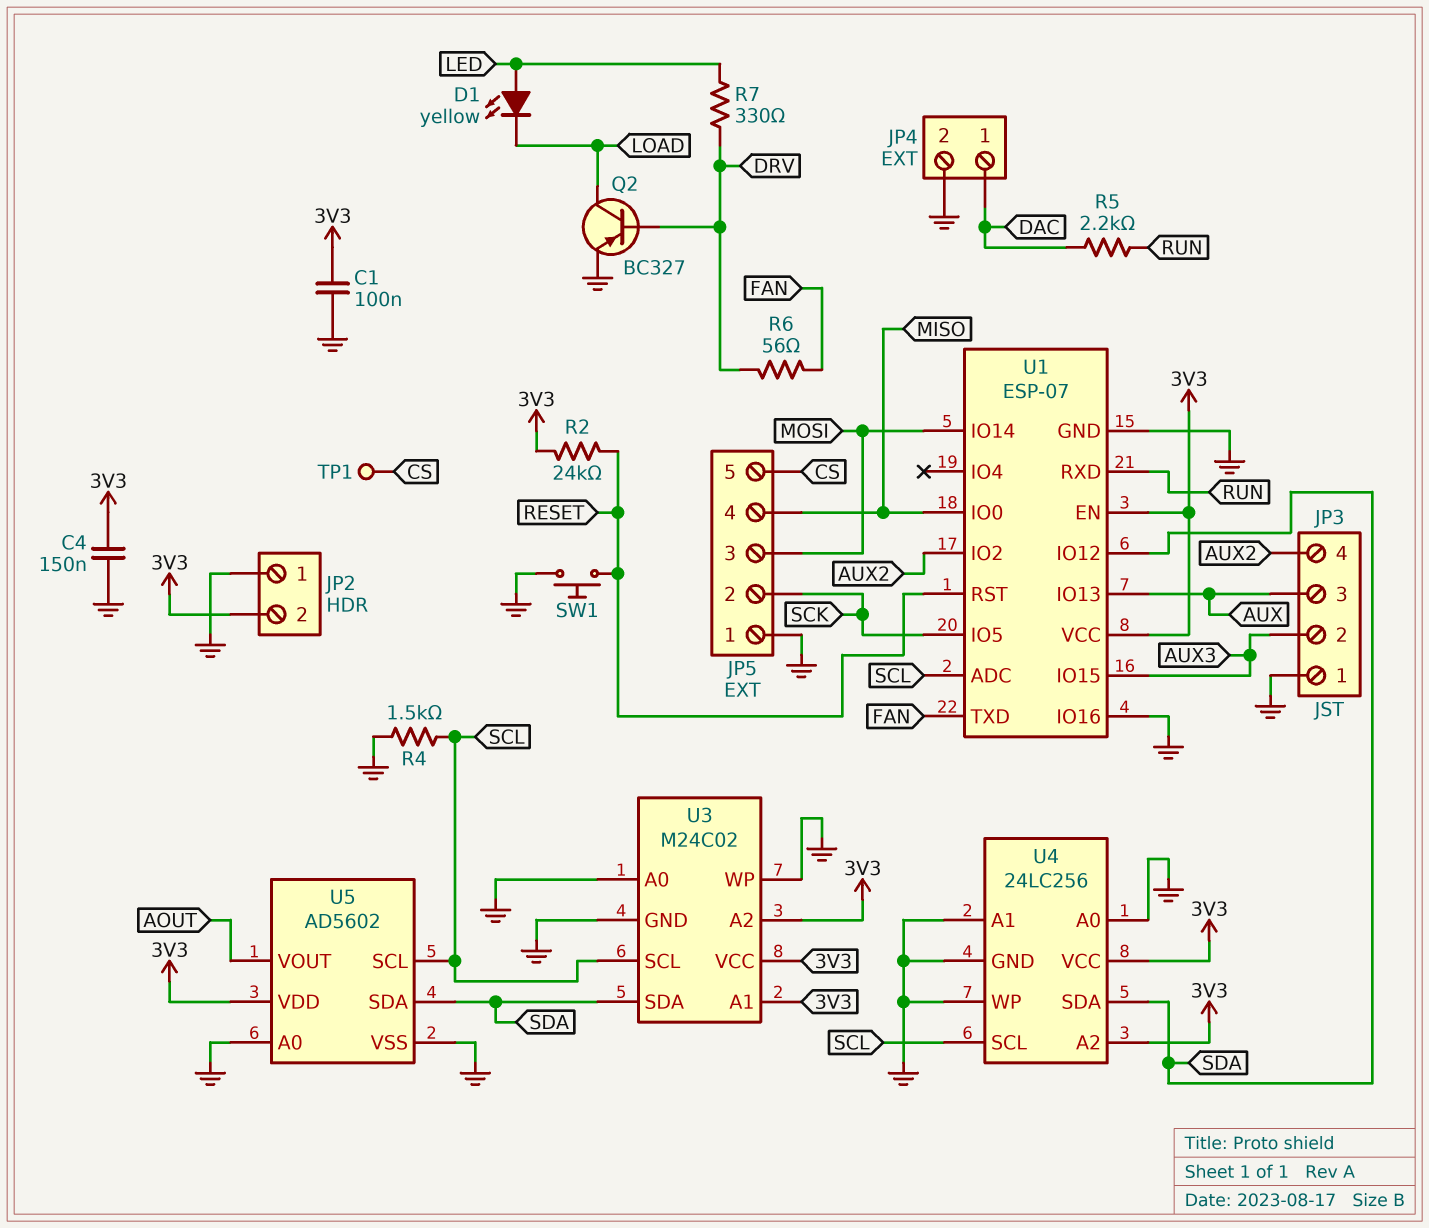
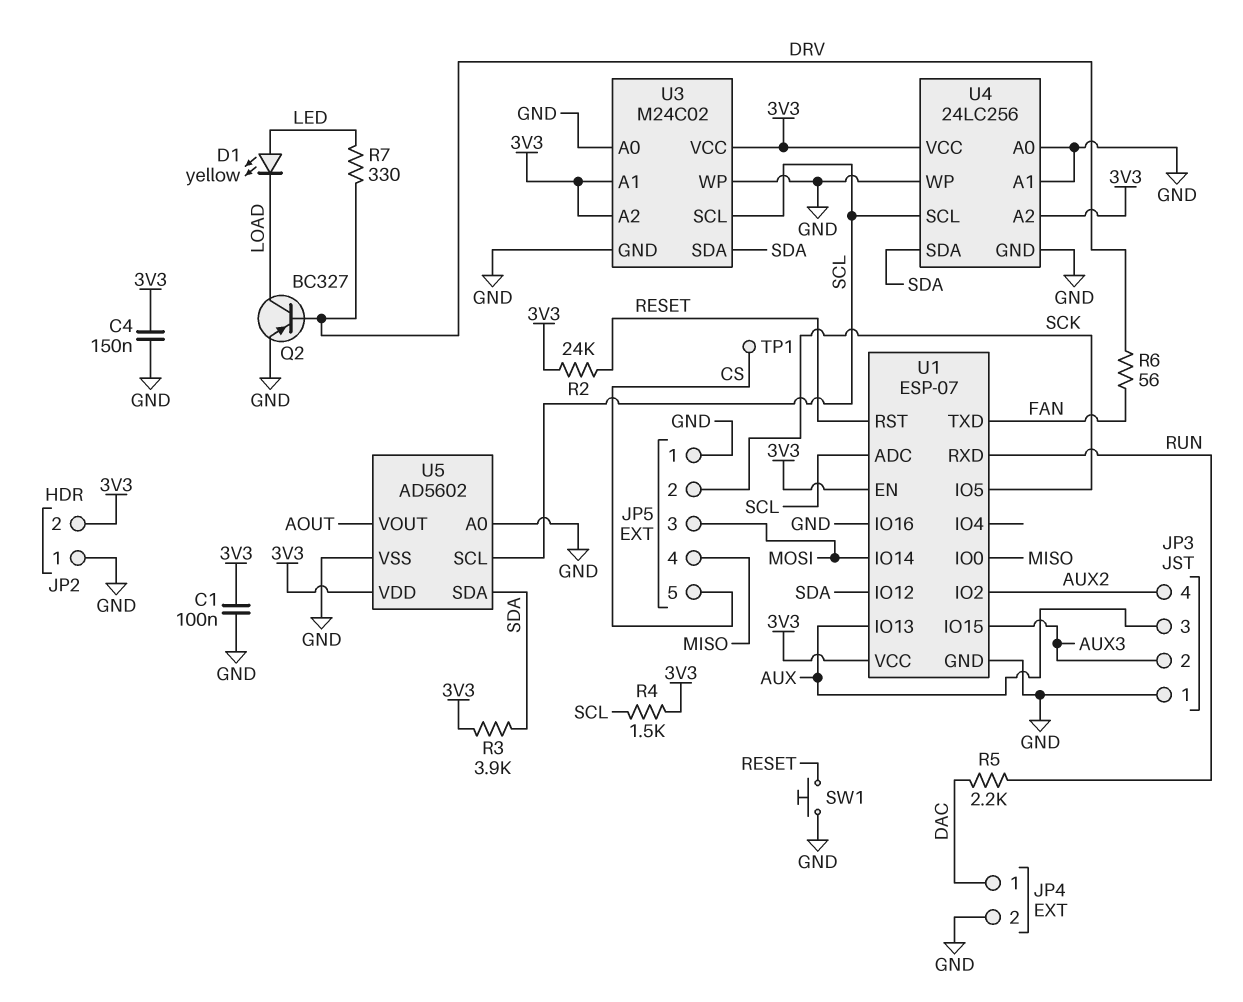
R3: none -> 3.9k (3V3, SDA)
R4: 1.5k (GND, SCL) -> 1.5k (3V3, SCL)

